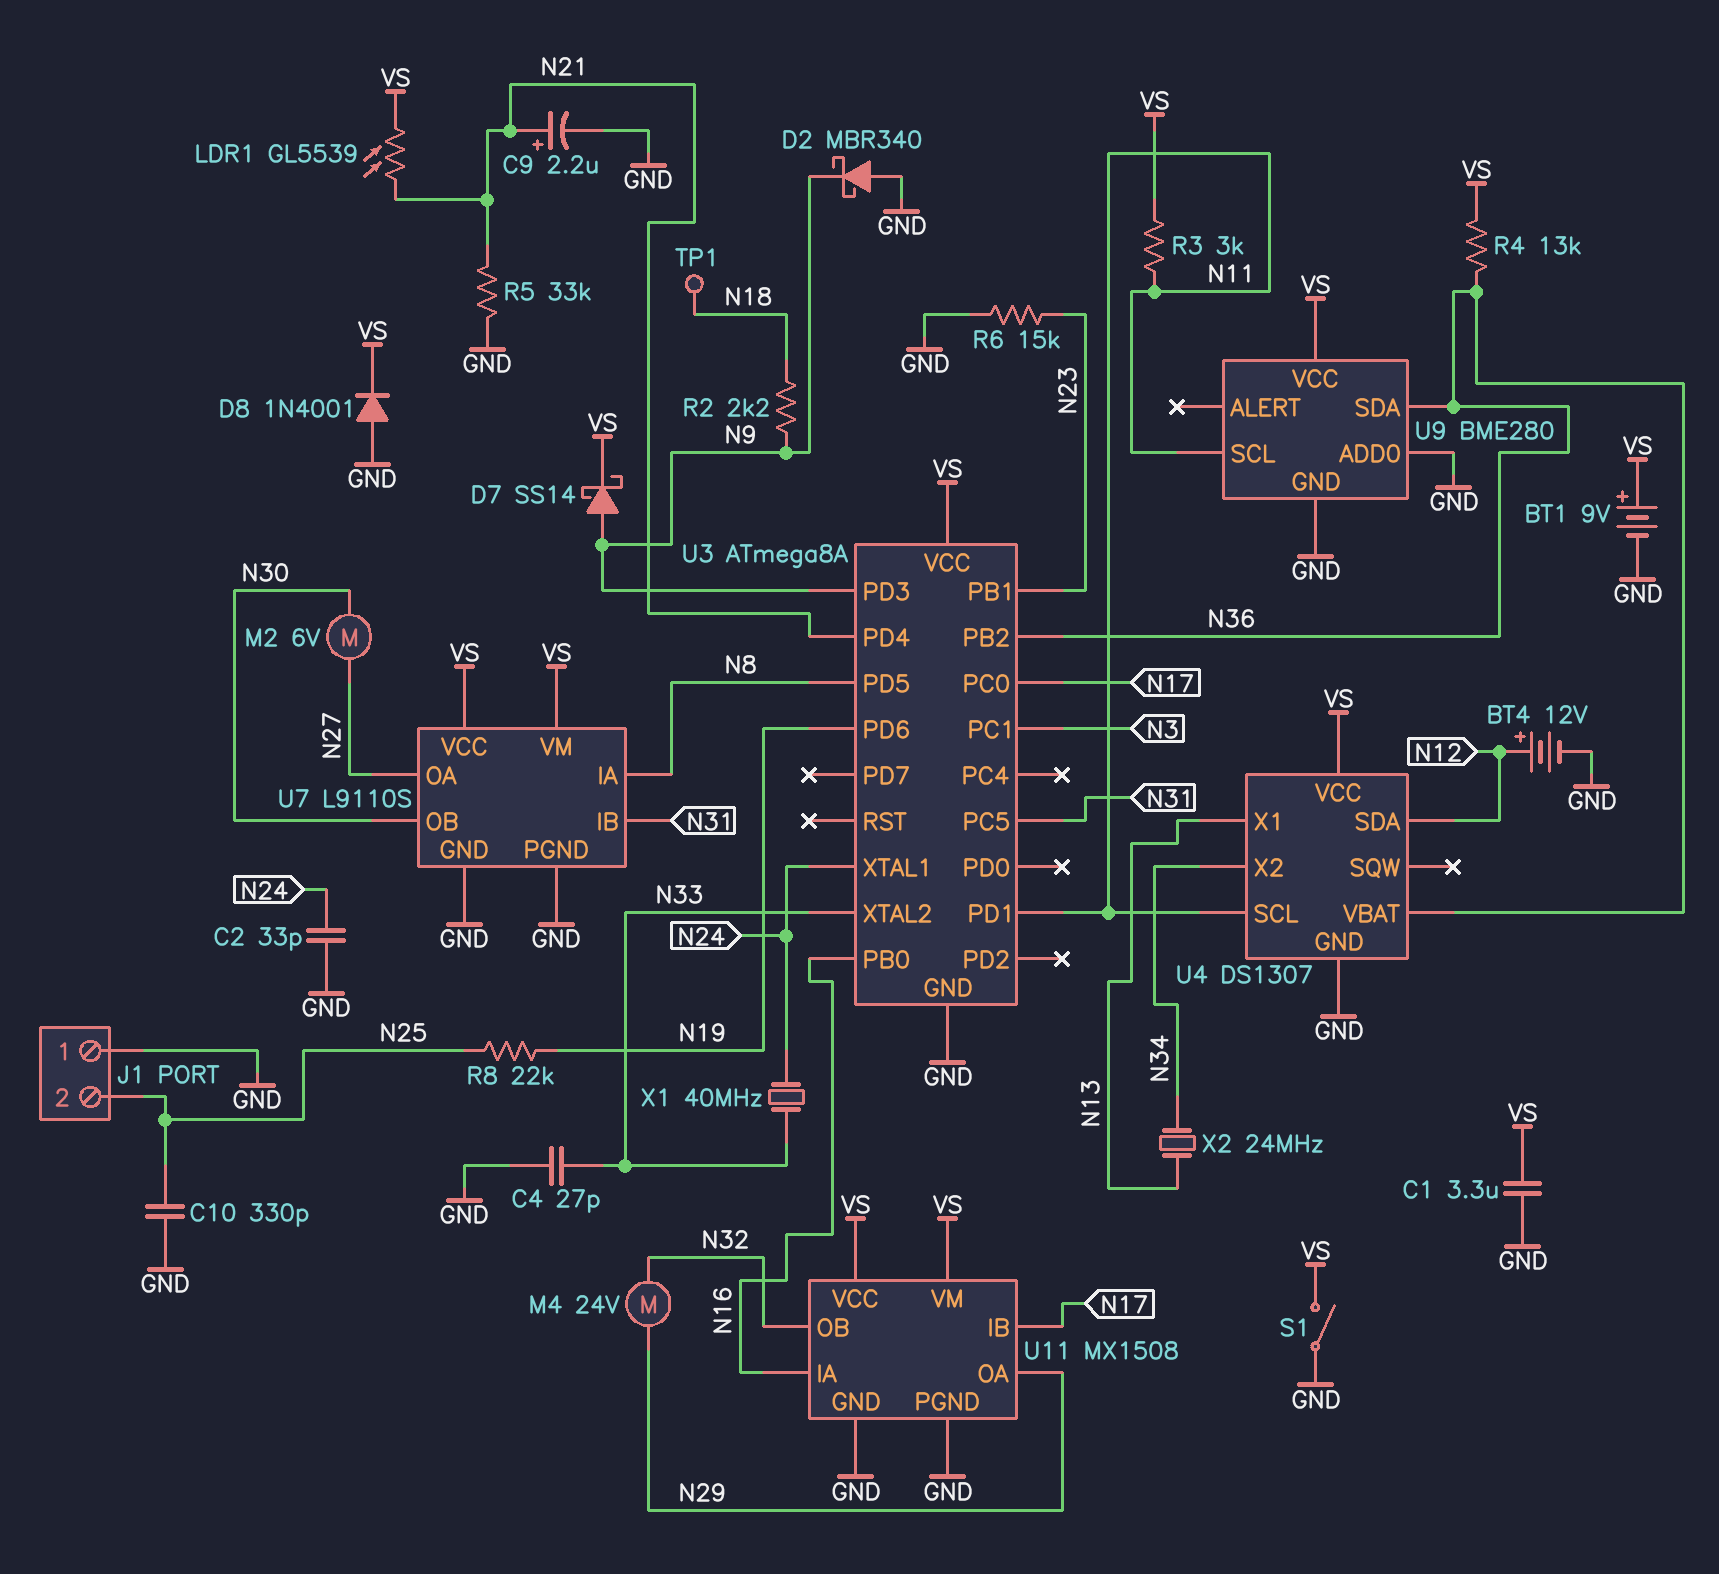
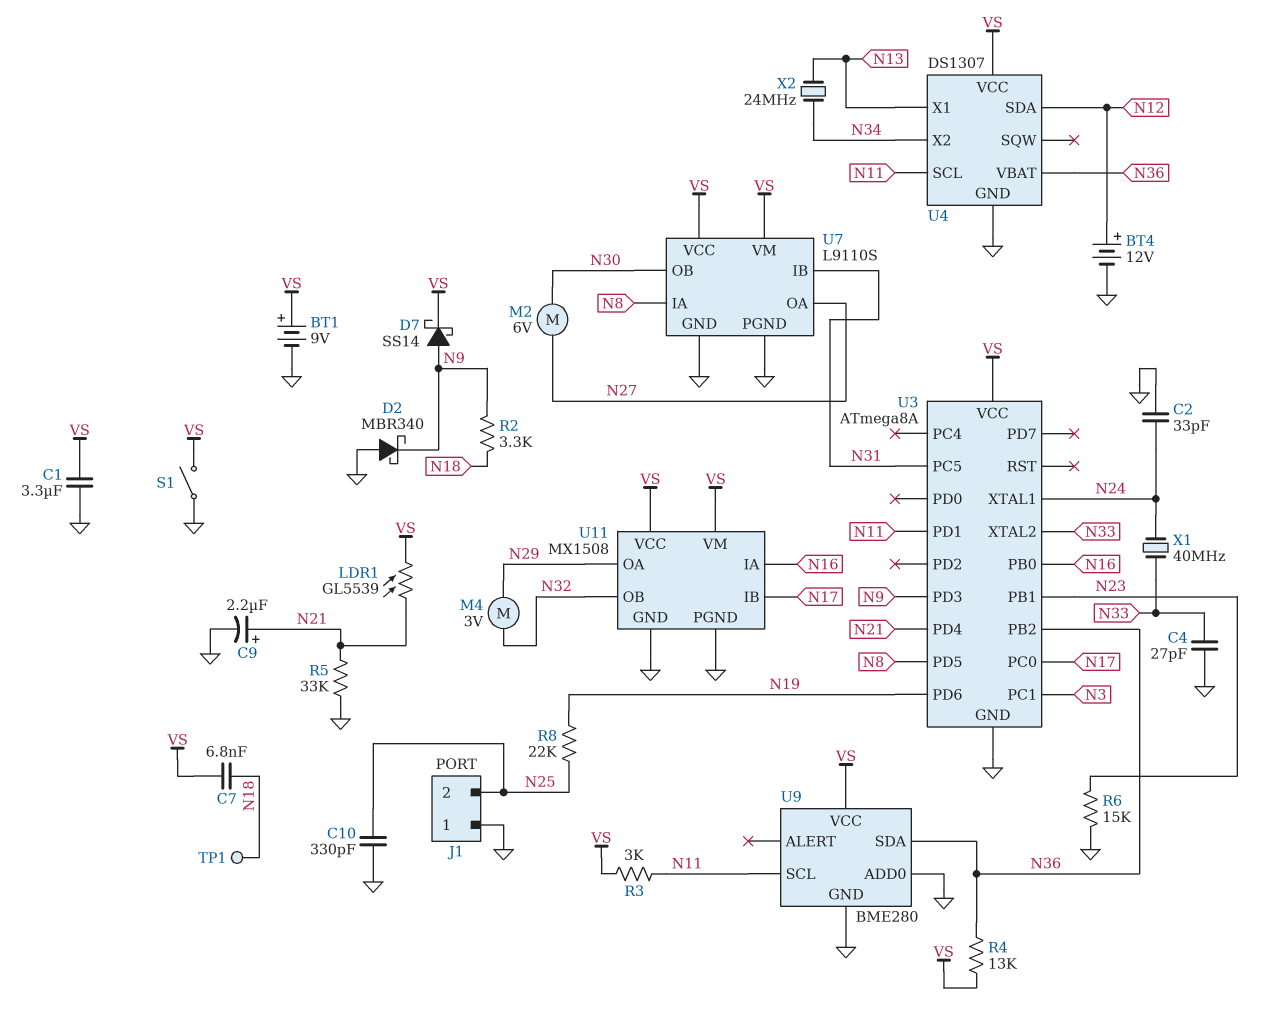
C7: none -> 6.8nF (N18, VS)
D8: diode 1N4001 (A GND, K VS) -> none
M4: motor 24V (N29, N32) -> motor 3V (N29, N32)
R2: 2.2k (N9, N18) -> 3.3k (N9, N18)

